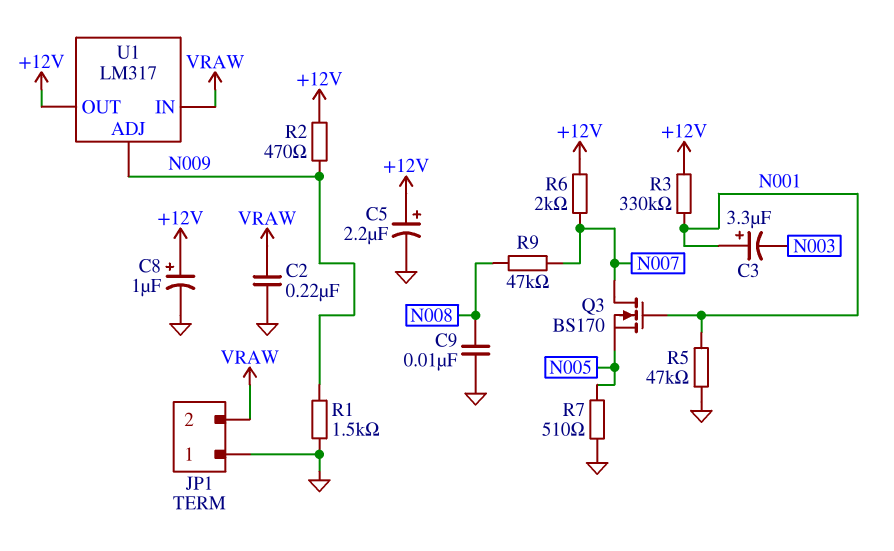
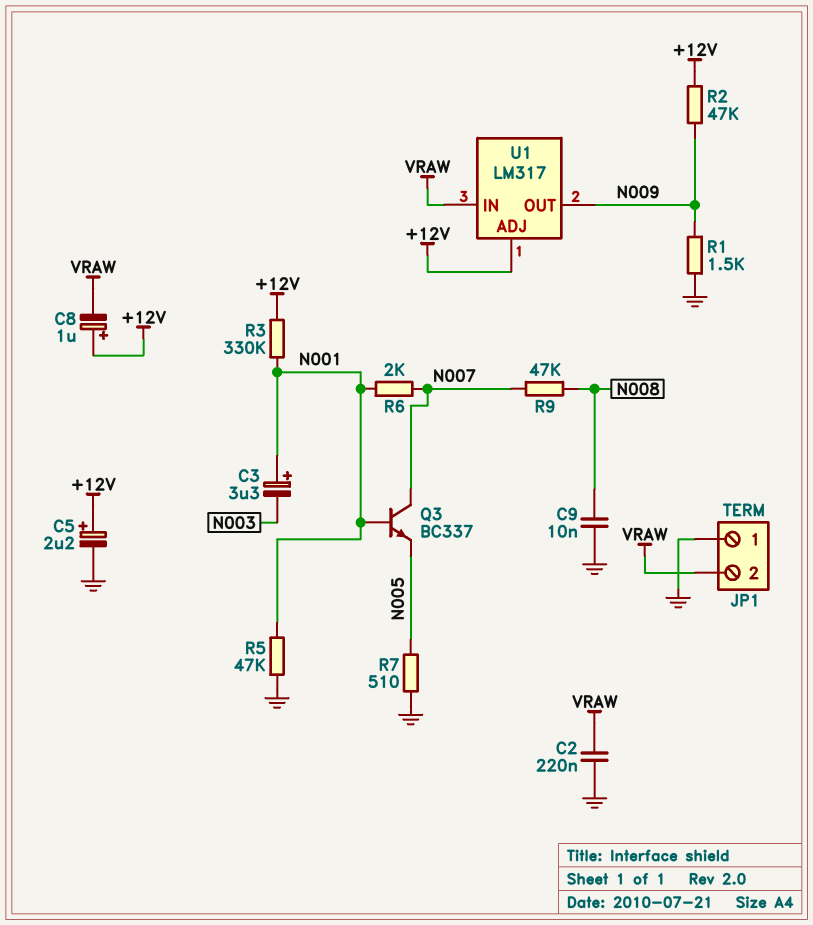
C8: 1uF (plus +12V, minus GND) -> 1uF (plus +12V, minus VRAW)
Q3: NMOS BS170 (G N001, D N007, S N005) -> NPN BC337 (B N001, C N007, E N005)
R2: 470 (+12V, N009) -> 47k (+12V, N009)
R6: 2k (+12V, N007) -> 2k (N001, N007)
U1 pin ADJ: N009 -> +12V
U1 pin OUT: +12V -> N009

